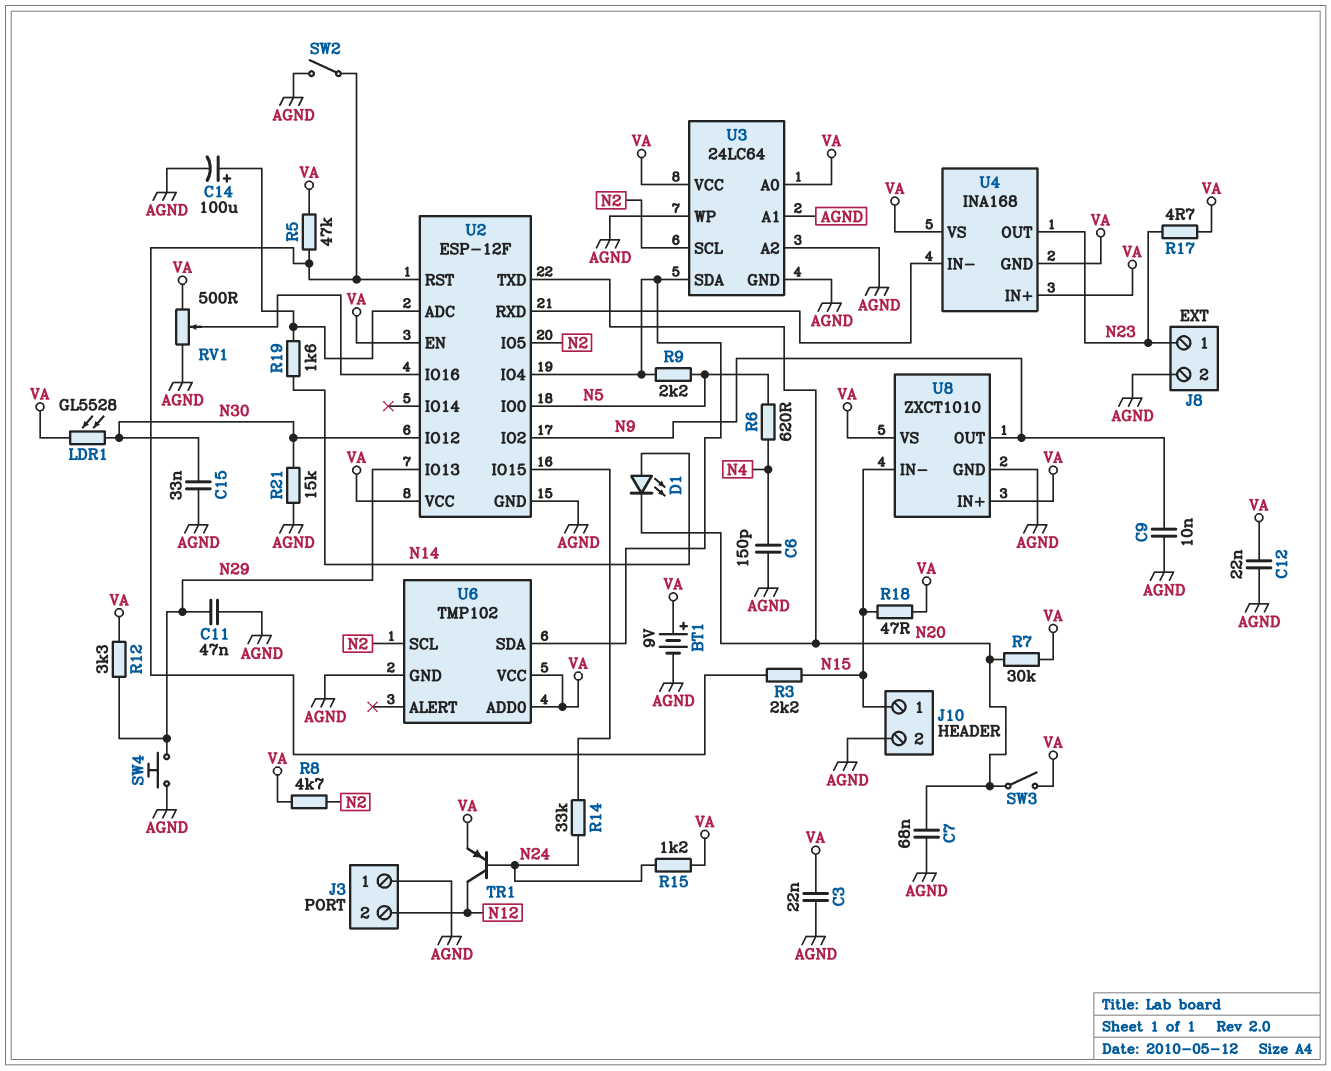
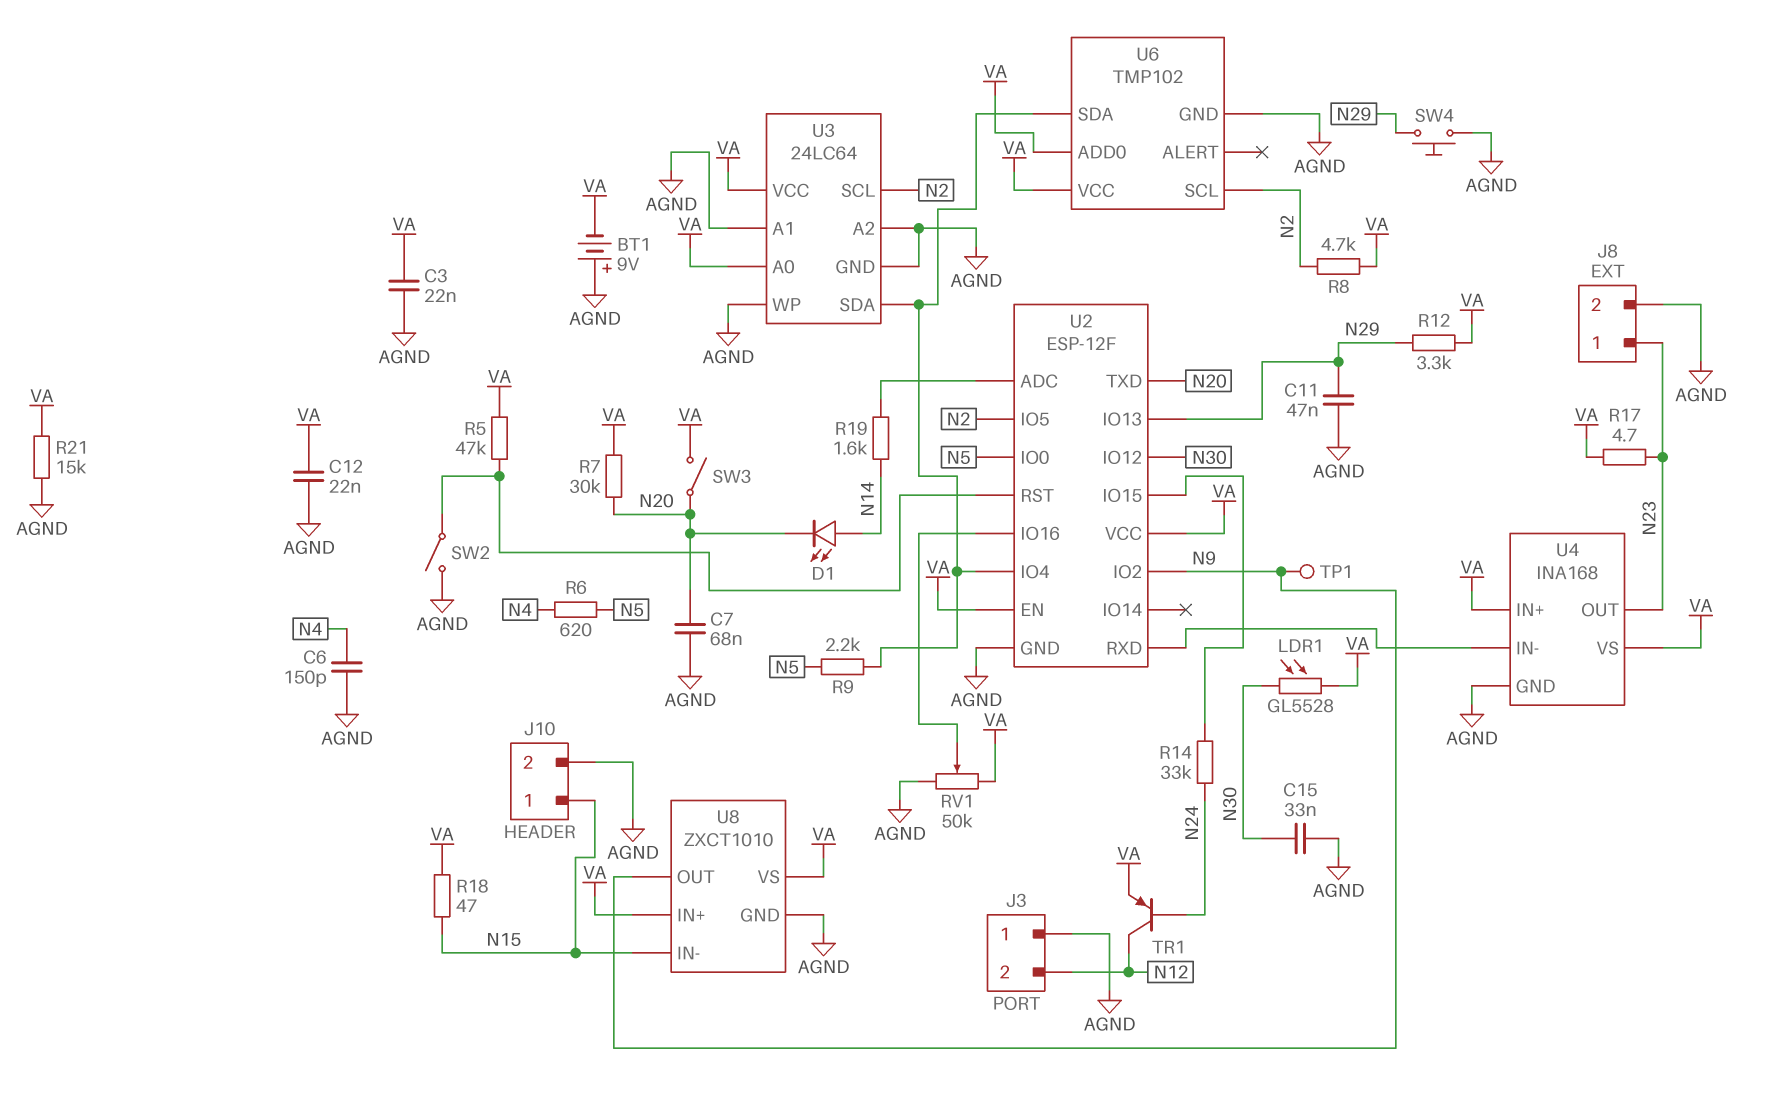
BT1: 9V (plus VA, minus AGND) -> 9V (plus AGND, minus VA)
C9: 10nF (AGND, N9) -> none
C14: 100uF (plus U2/ADC, minus AGND) -> none
R3: 2.2k (N15, U2/RST) -> none
R15: 1.2k (N24, VA) -> none
R21: 15k (AGND, N30) -> 15k (AGND, VA)
RV1: 500 (AGND, VA, wiper U2/IO16) -> 50k (AGND, VA, wiper U2/IO16)
TP1: none -> test point (N9)
U4 pin GND: VA -> AGND

